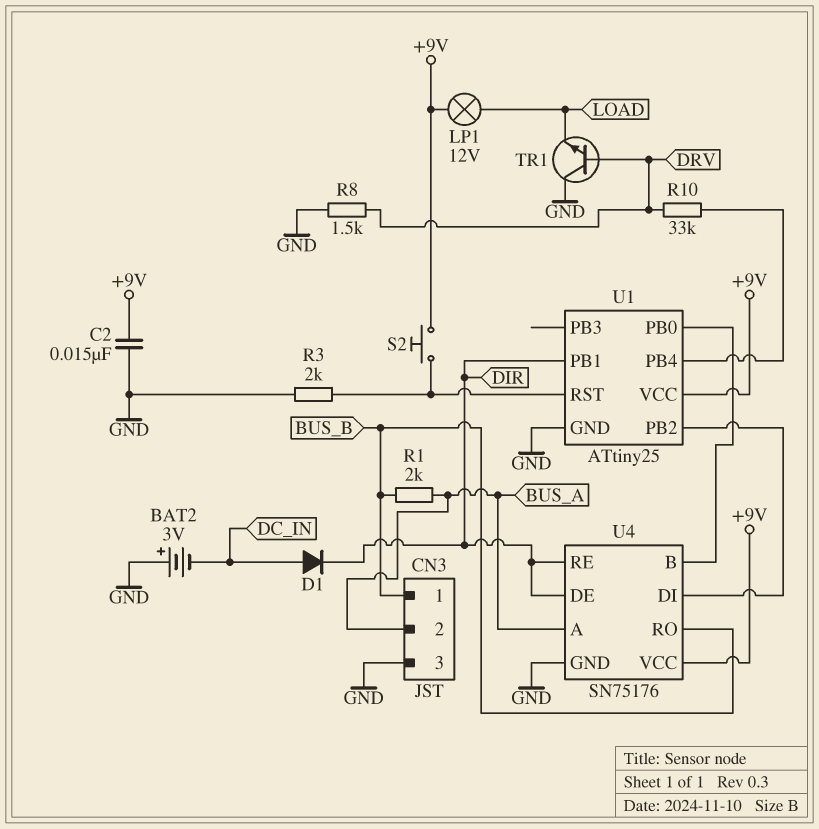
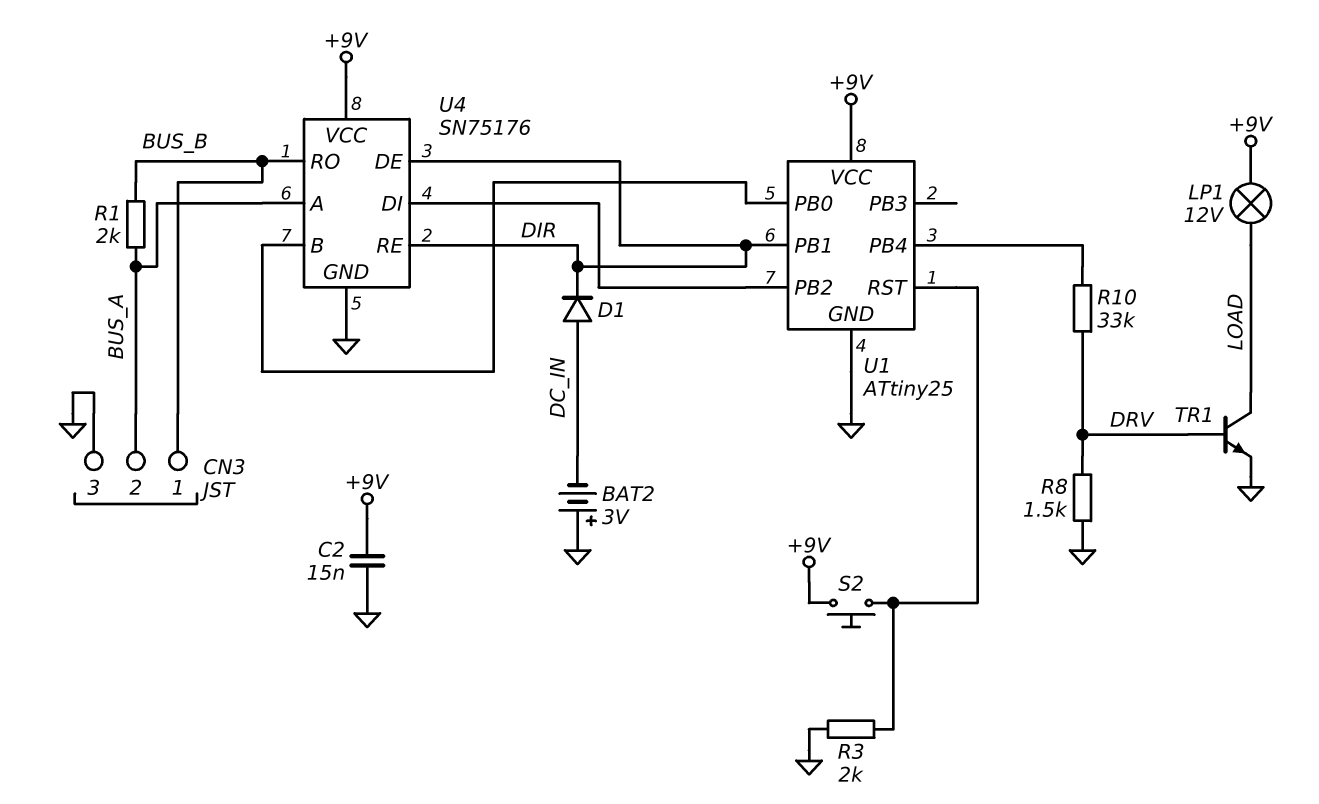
TR1: NPN (B DRV, C GND, E LOAD) -> NPN (B DRV, C LOAD, E GND)

